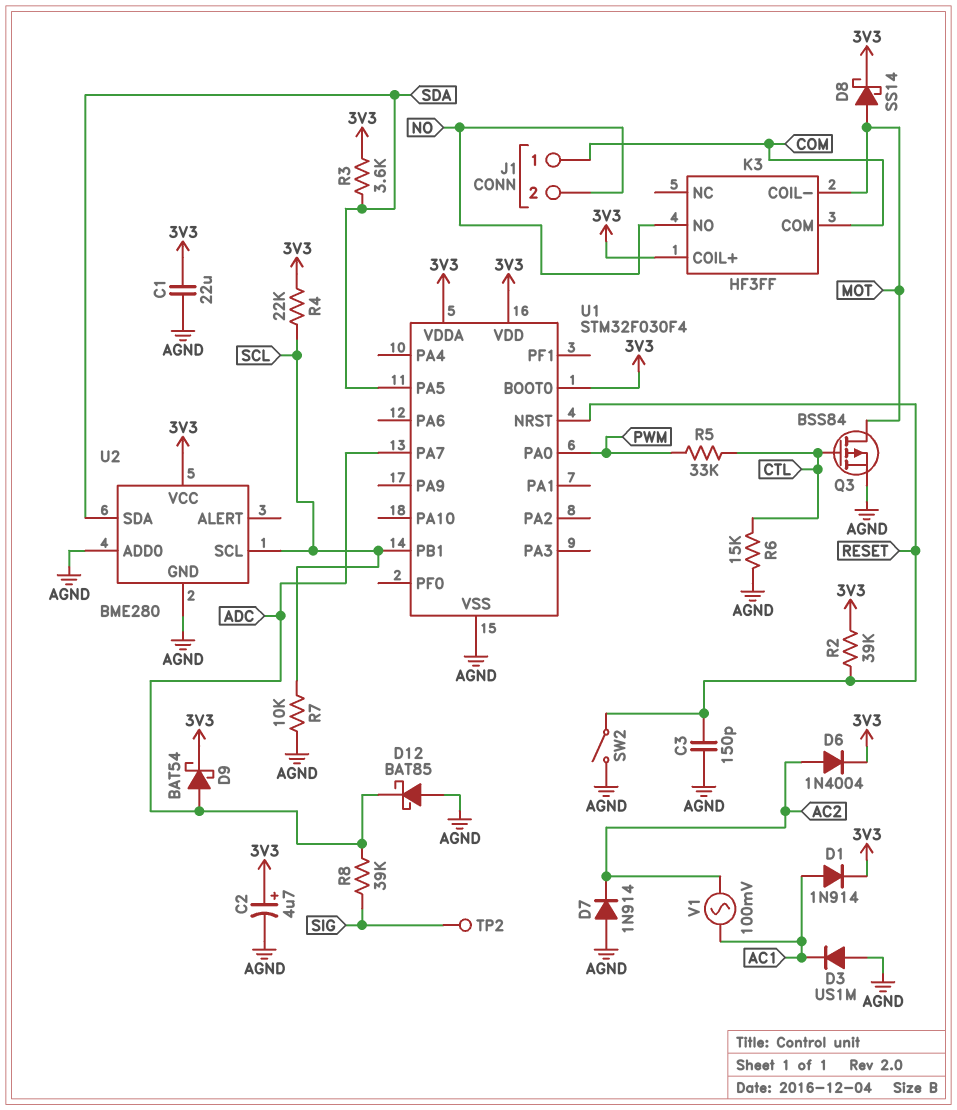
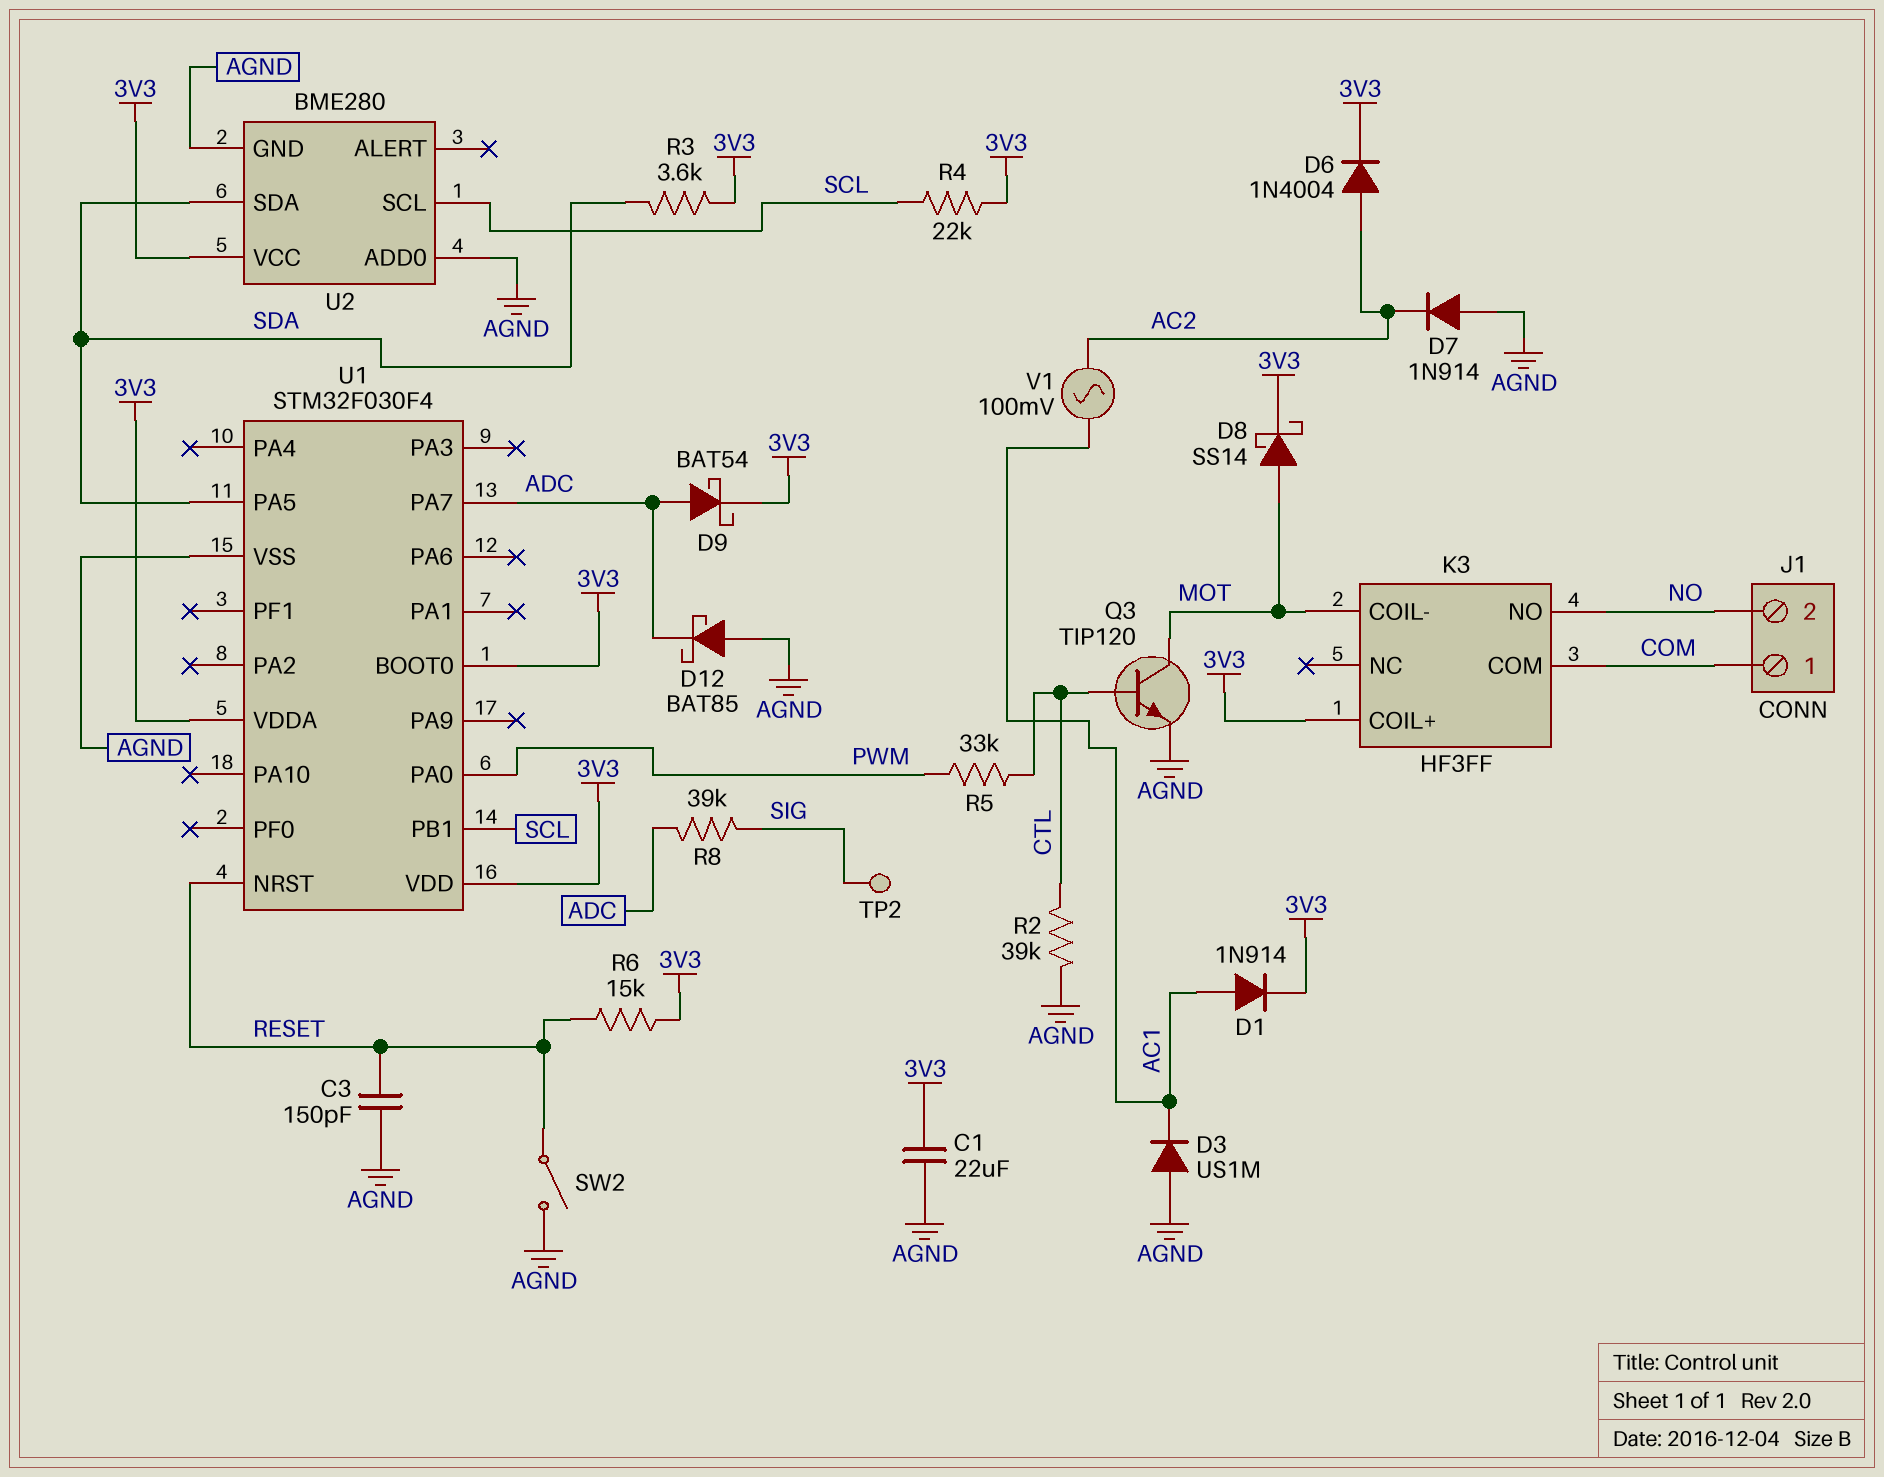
C2: 4.7uF (plus 3V3, minus AGND) -> none
Q3: PMOS BSS84 (G CTL, D MOT, S AGND) -> NPN TIP120 (B CTL, C MOT, E AGND)
R2: 39k (3V3, RESET) -> 39k (AGND, CTL)
R6: 15k (AGND, CTL) -> 15k (3V3, RESET)
R7: 10k (AGND, SCL) -> none

